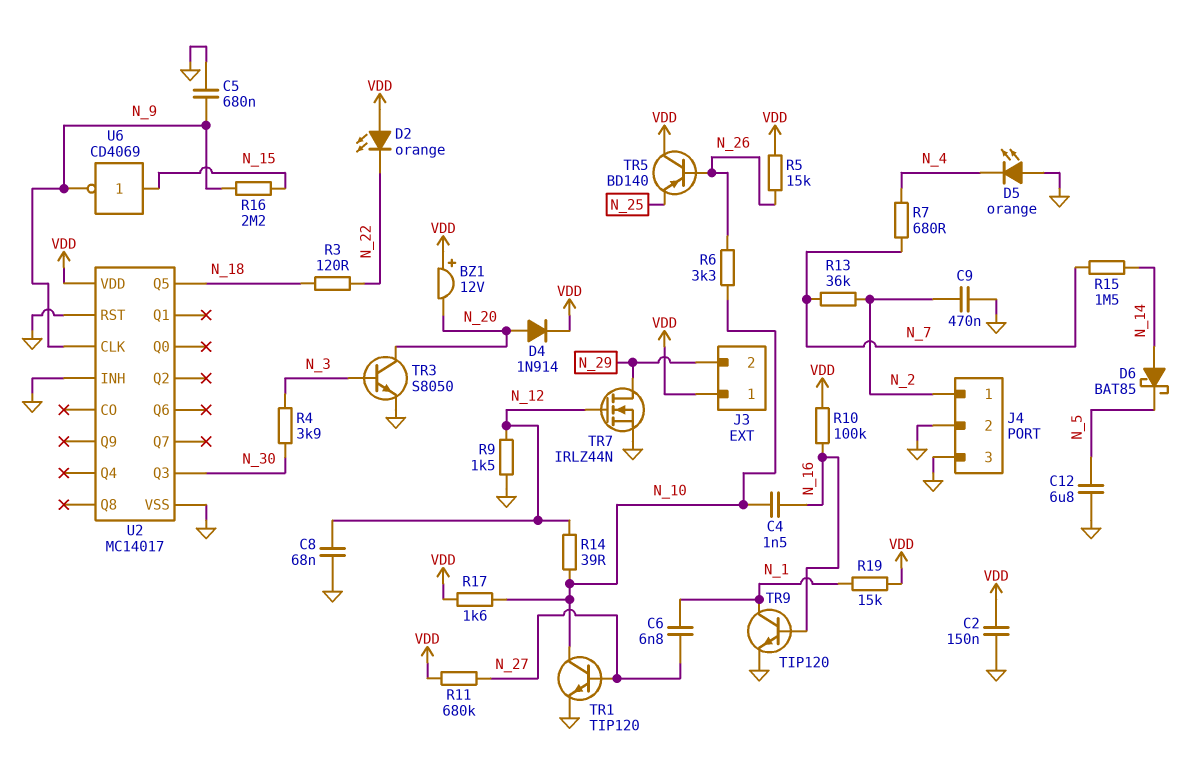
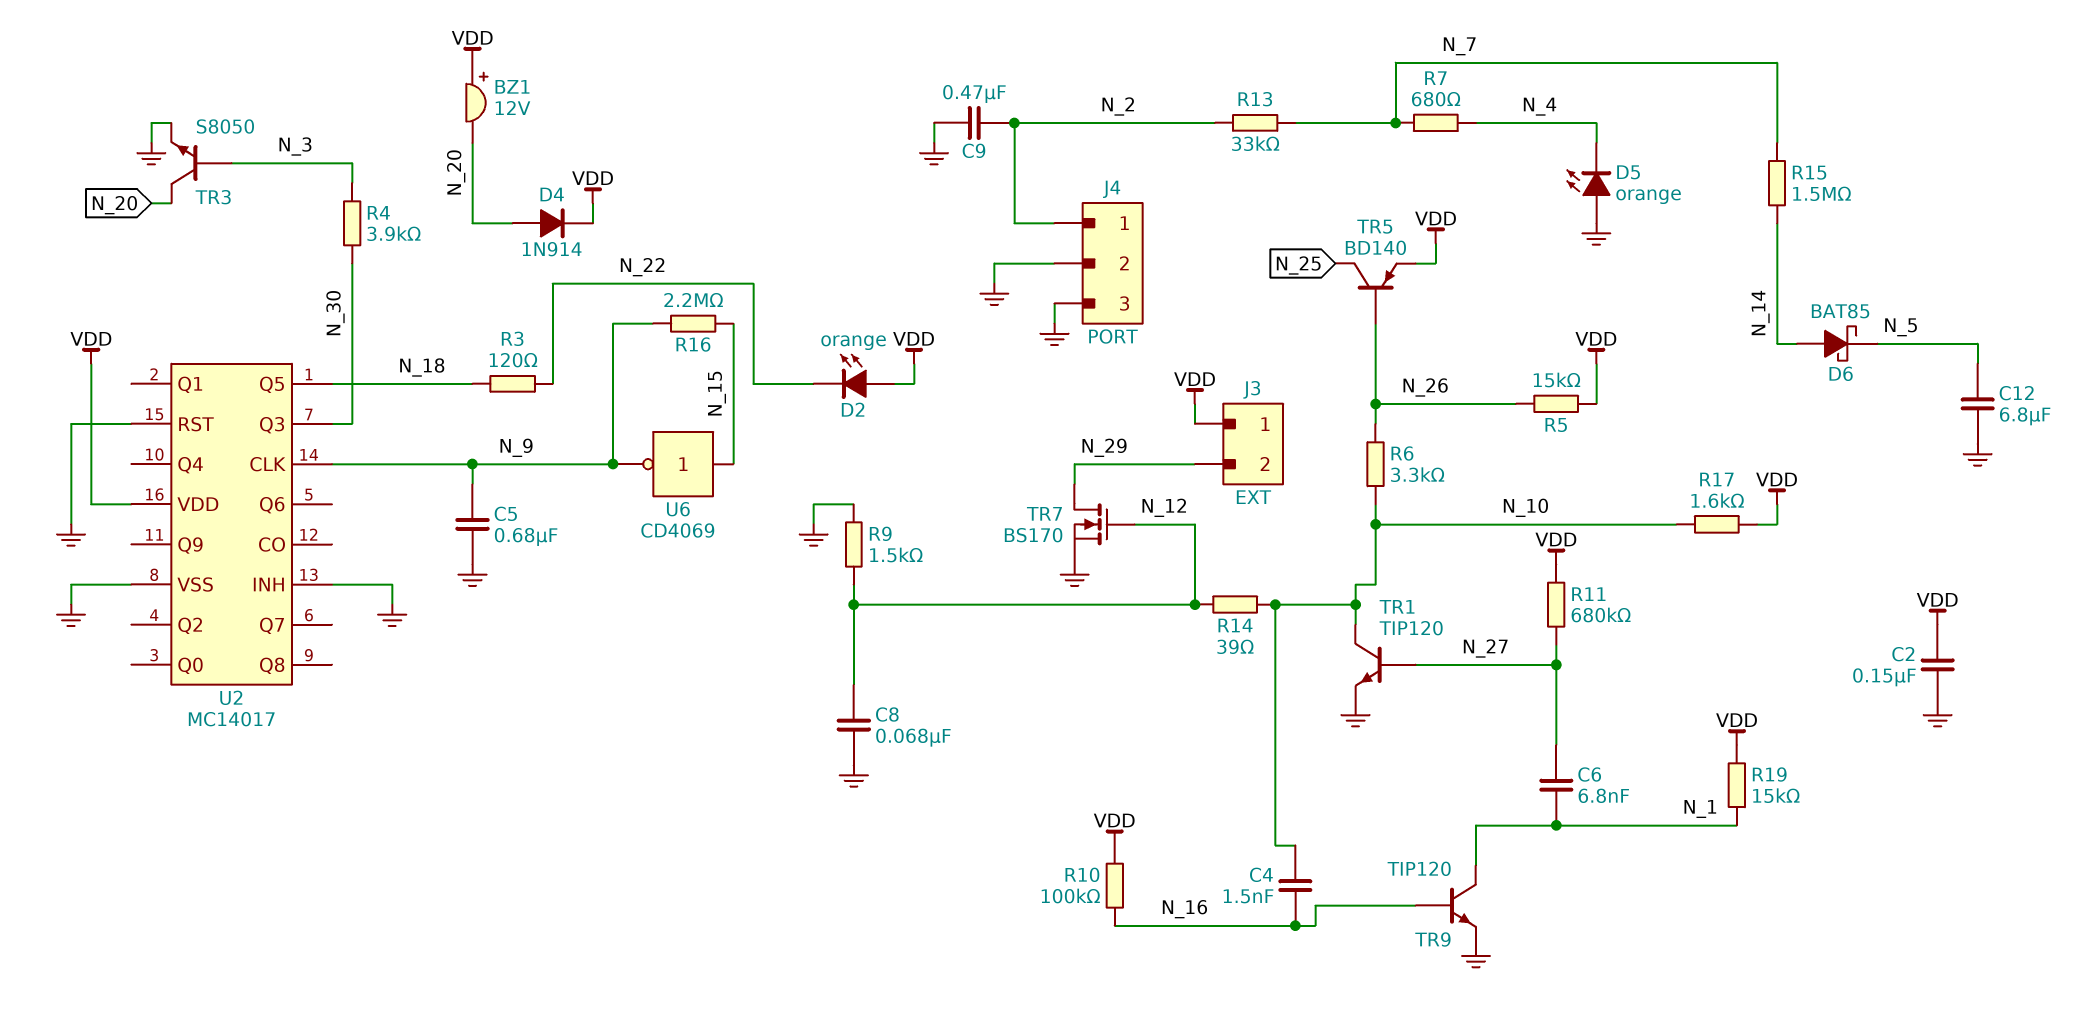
R13: 36k (N_2, N_7) -> 33k (N_2, N_7)
TR5: PNP BD140 (B N_26, C VDD, E N_25) -> PNP BD140 (B N_26, C N_25, E VDD)
TR7: NMOS IRLZ44N (G N_12, D N_29, S GND) -> NMOS BS170 (G N_12, D N_29, S GND)

